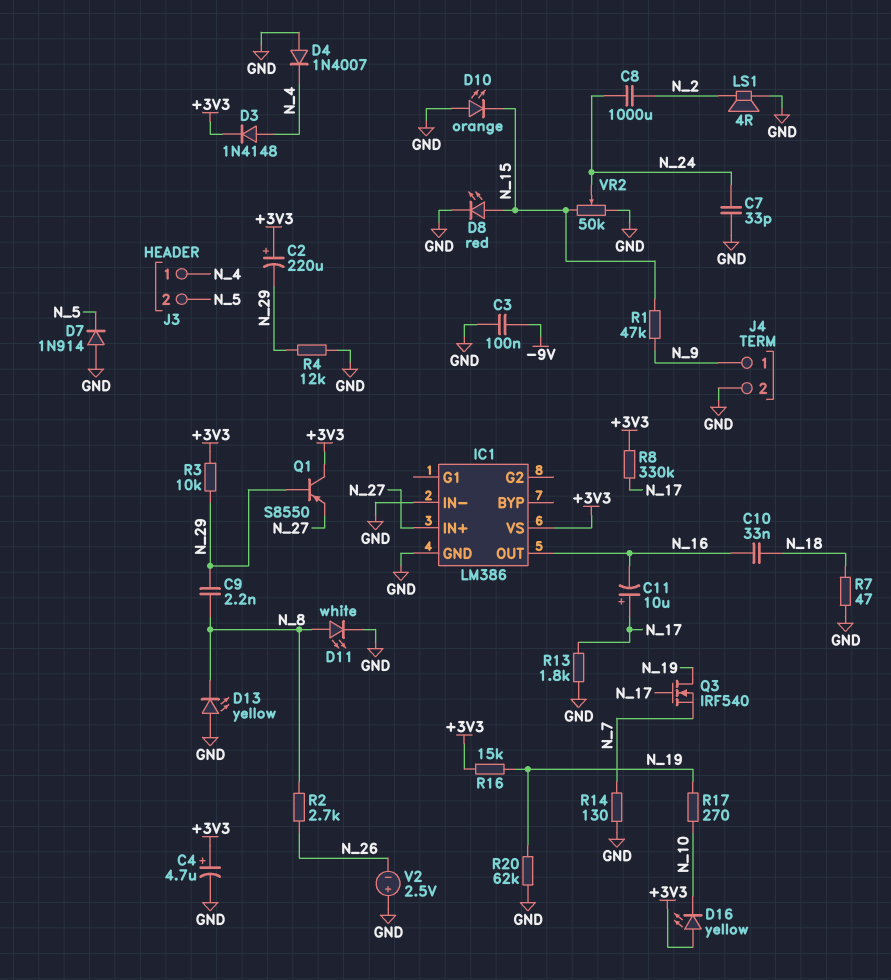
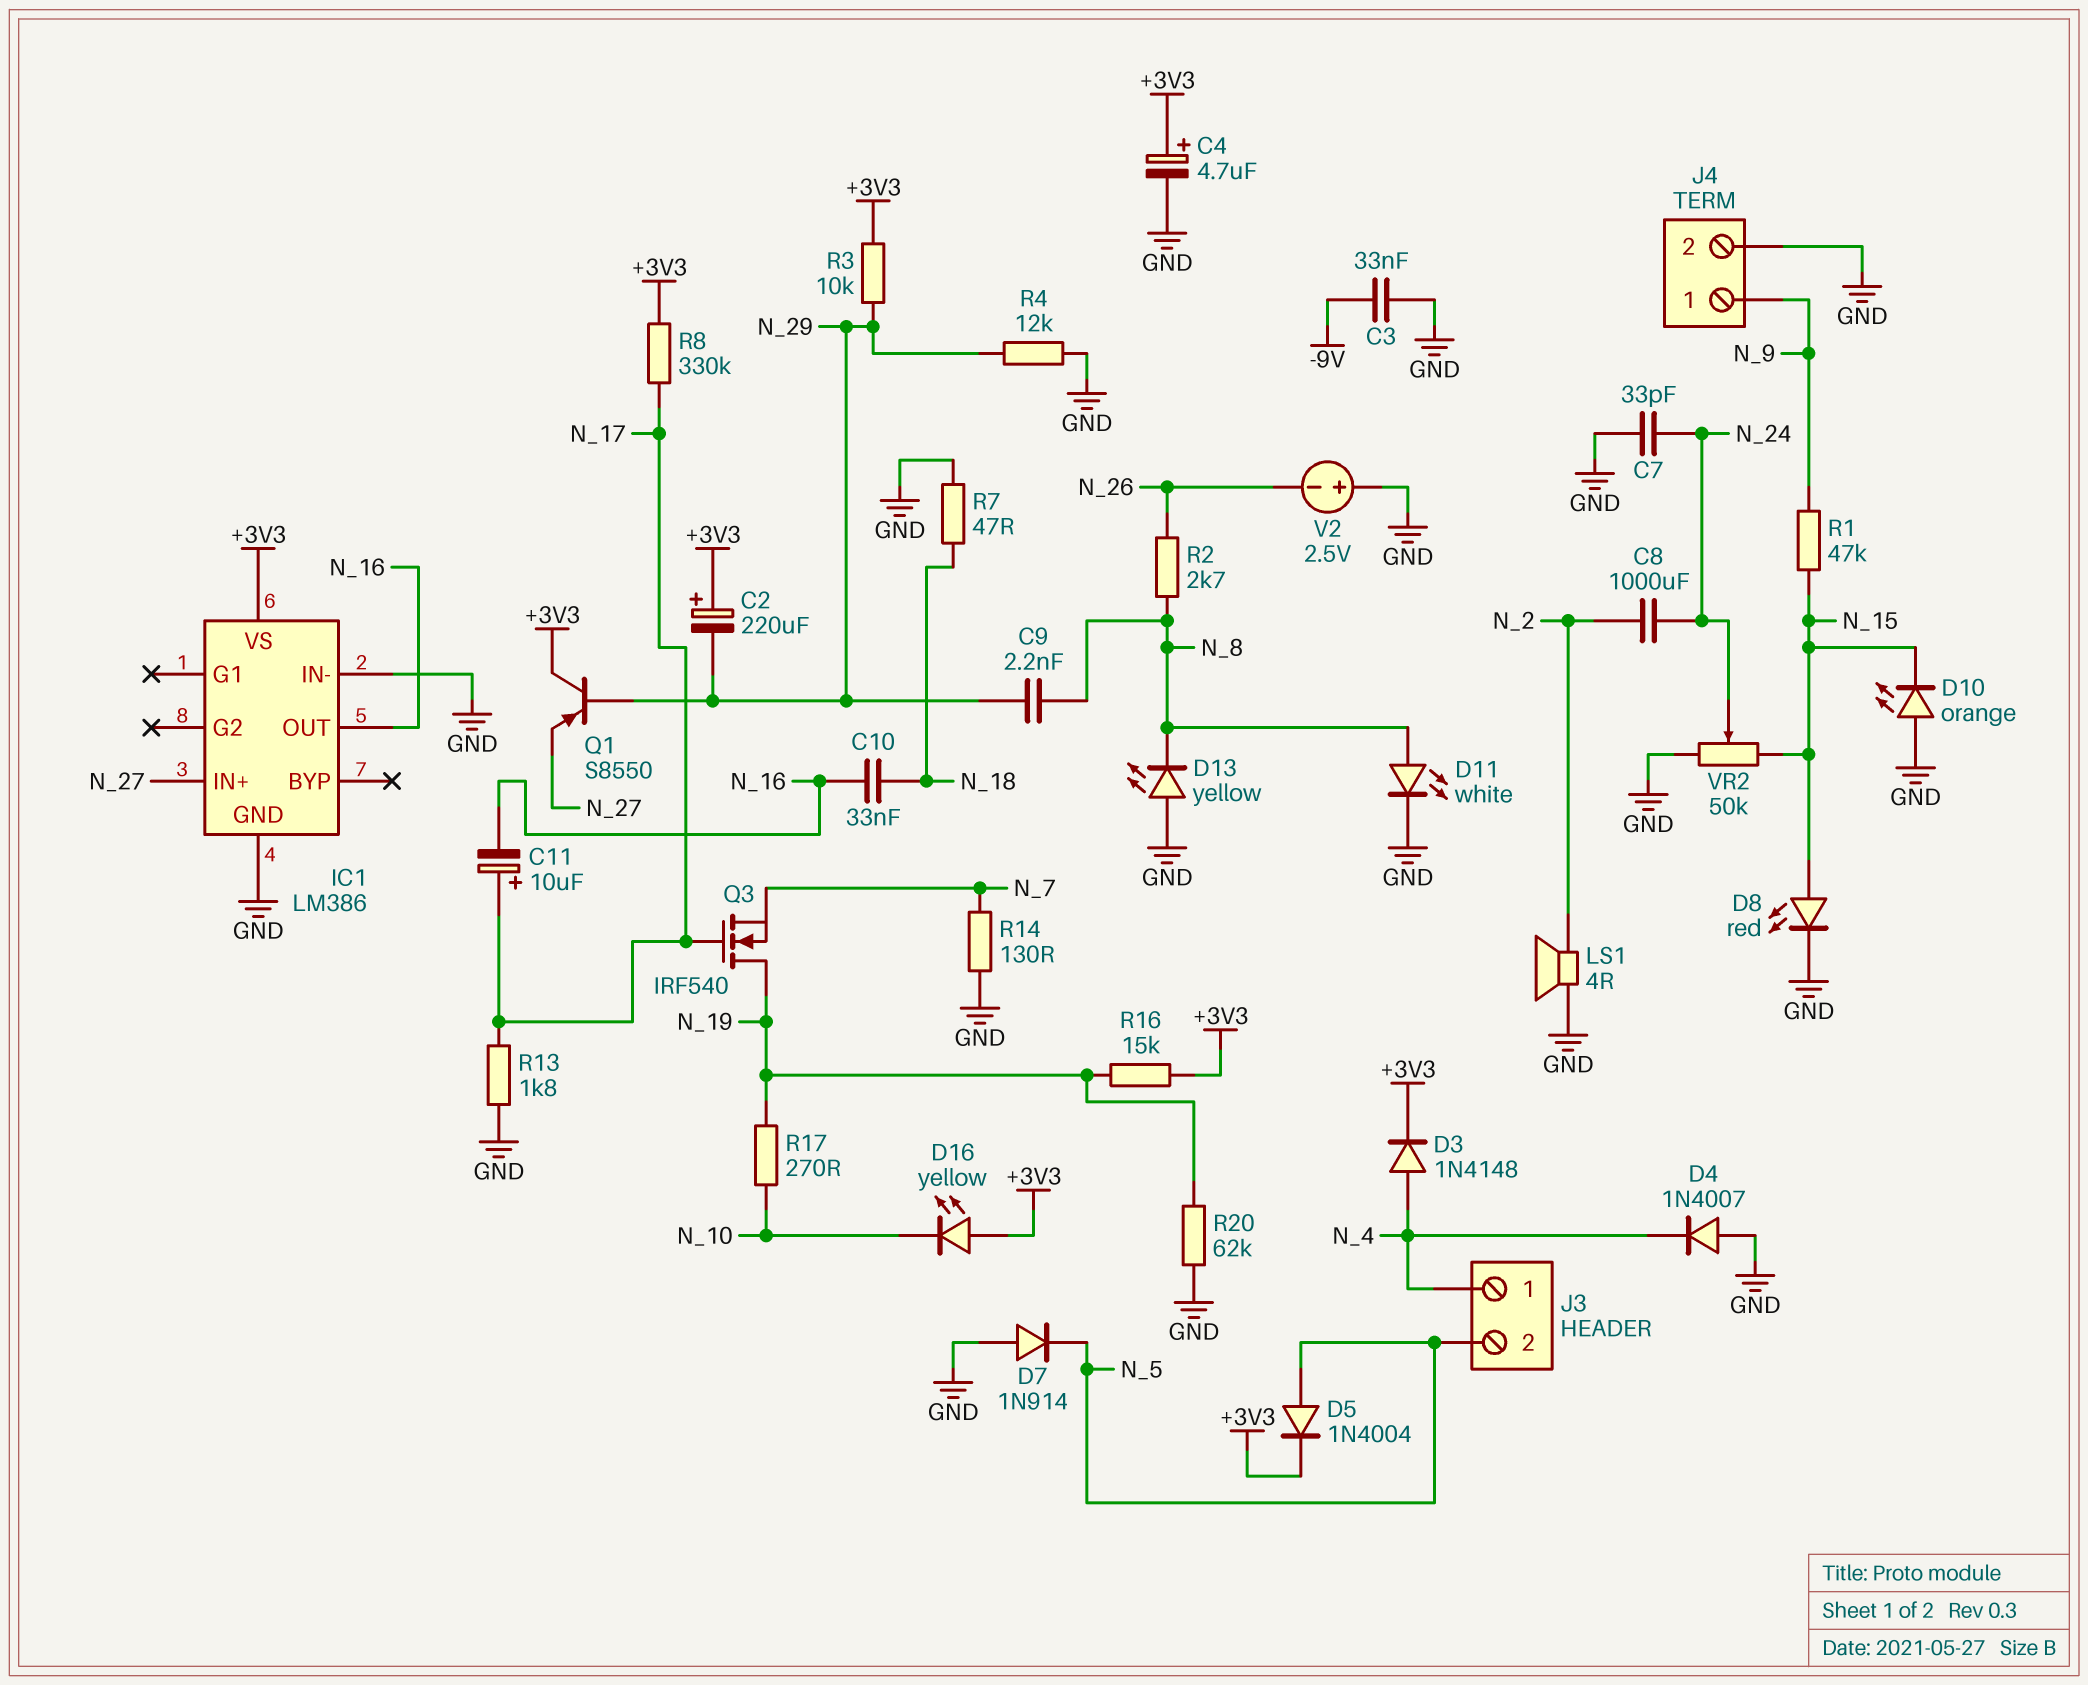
C3: 100nF (-9V, GND) -> 33nF (-9V, GND)
D5: none -> diode 1N4004 (A N_5, K +3V3)

